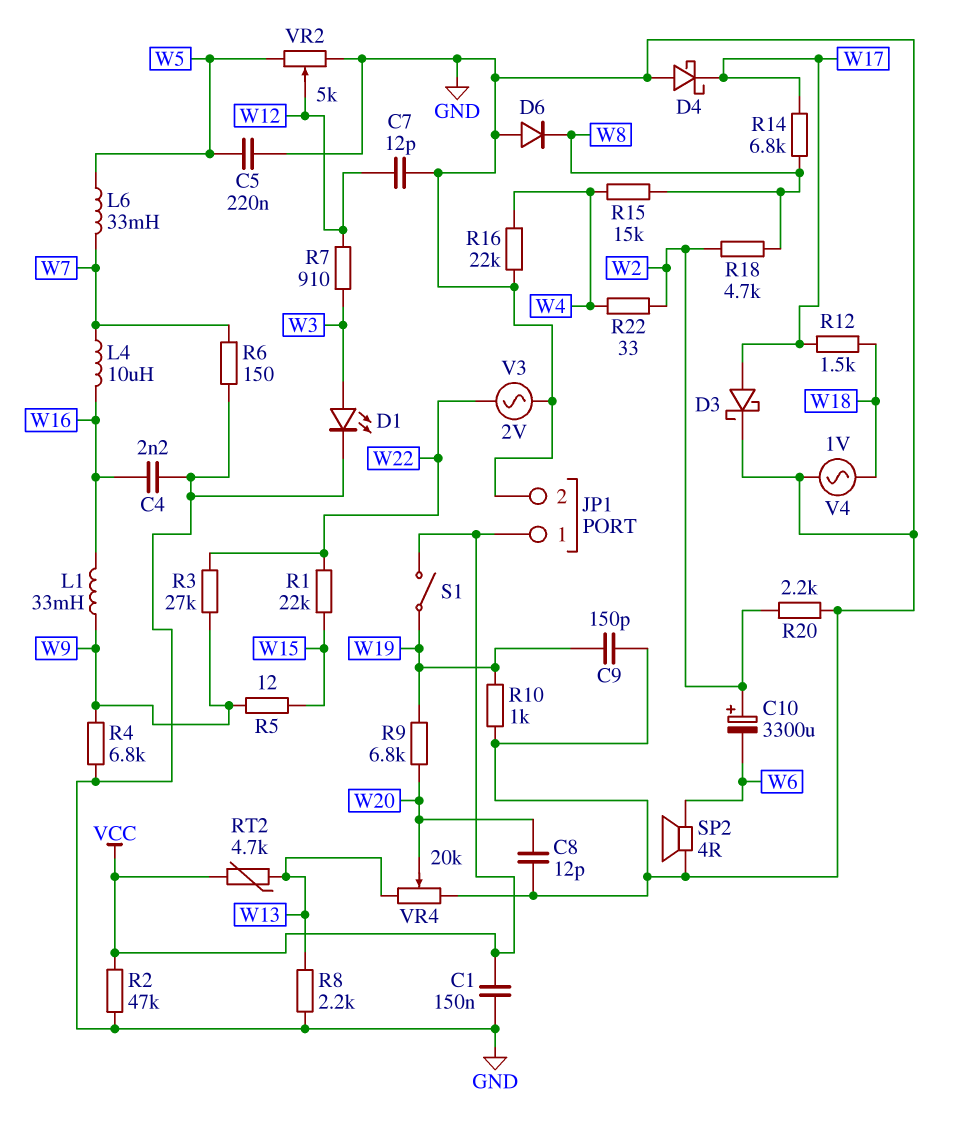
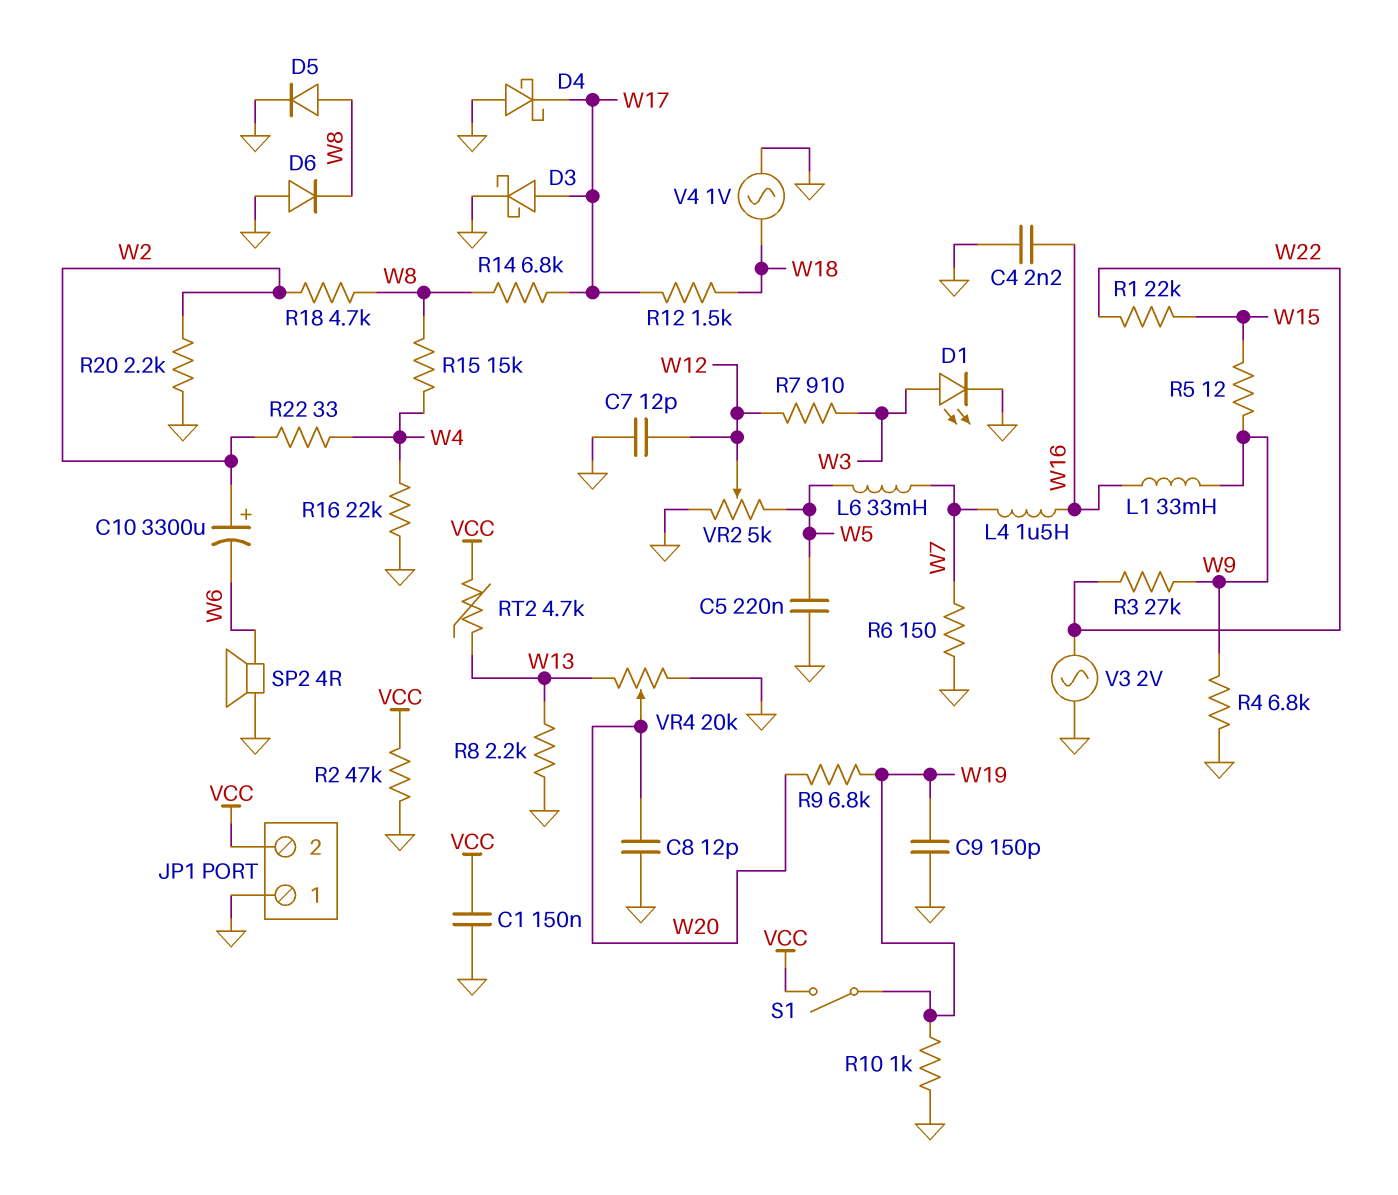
D5: none -> diode (A W8, K GND)
JP1 pin 1: VCC -> GND
JP1 pin 2: GND -> VCC
L4: 10uH (W7, W16) -> 1.5uH (W7, W16)

